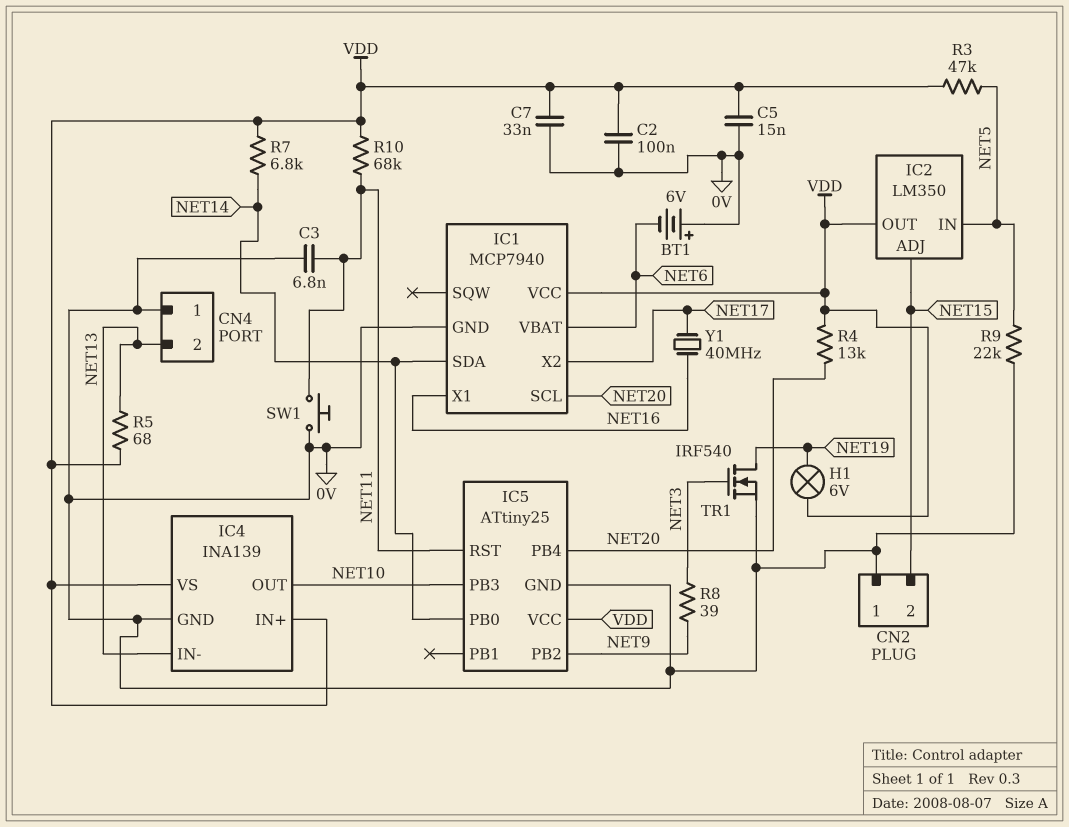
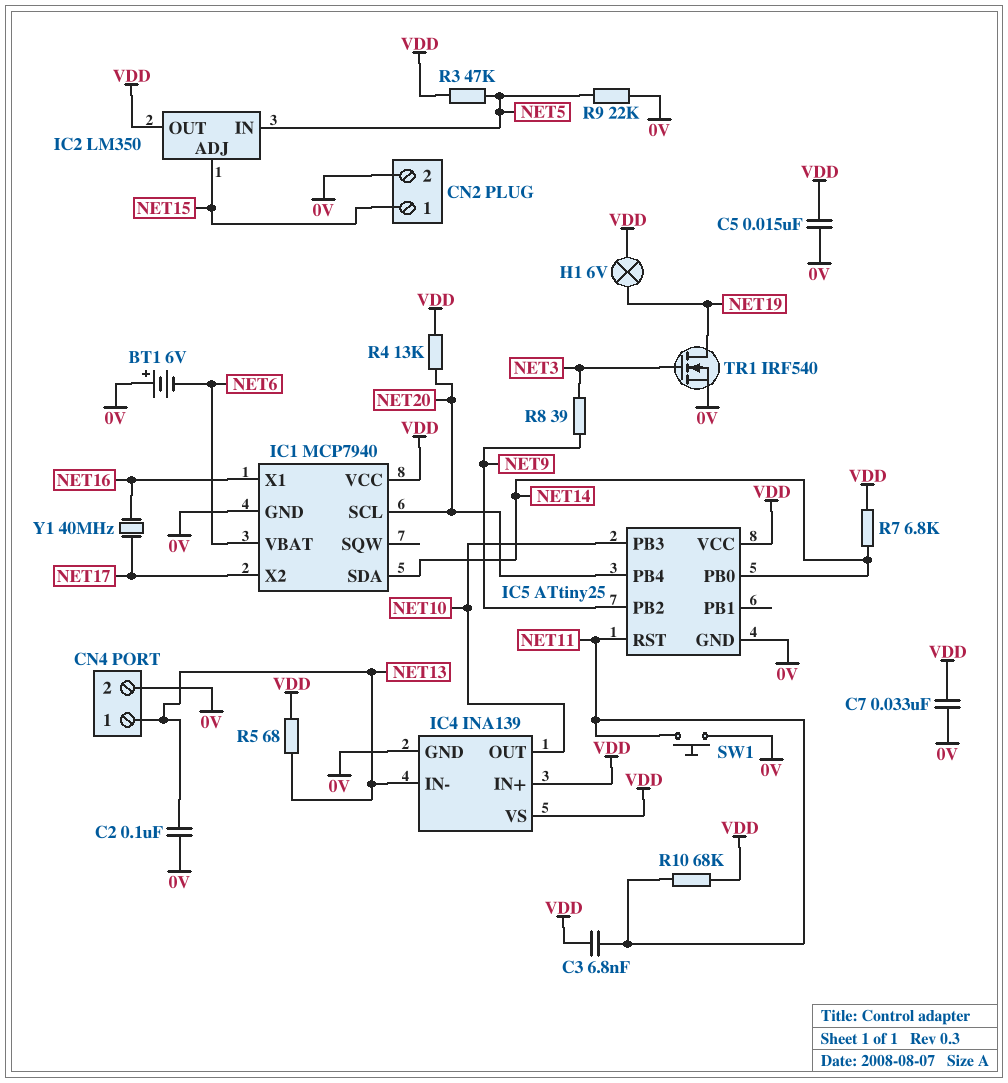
C2: 100nF (0V, VDD) -> 100nF (0V, NET13)
C3: 6.8nF (0V, NET11) -> 6.8nF (NET11, VDD)
CN2 pin 1: 0V -> NET15
CN2 pin 2: NET15 -> 0V
CN4 pin 1: 0V -> NET13
CN4 pin 2: NET13 -> 0V

